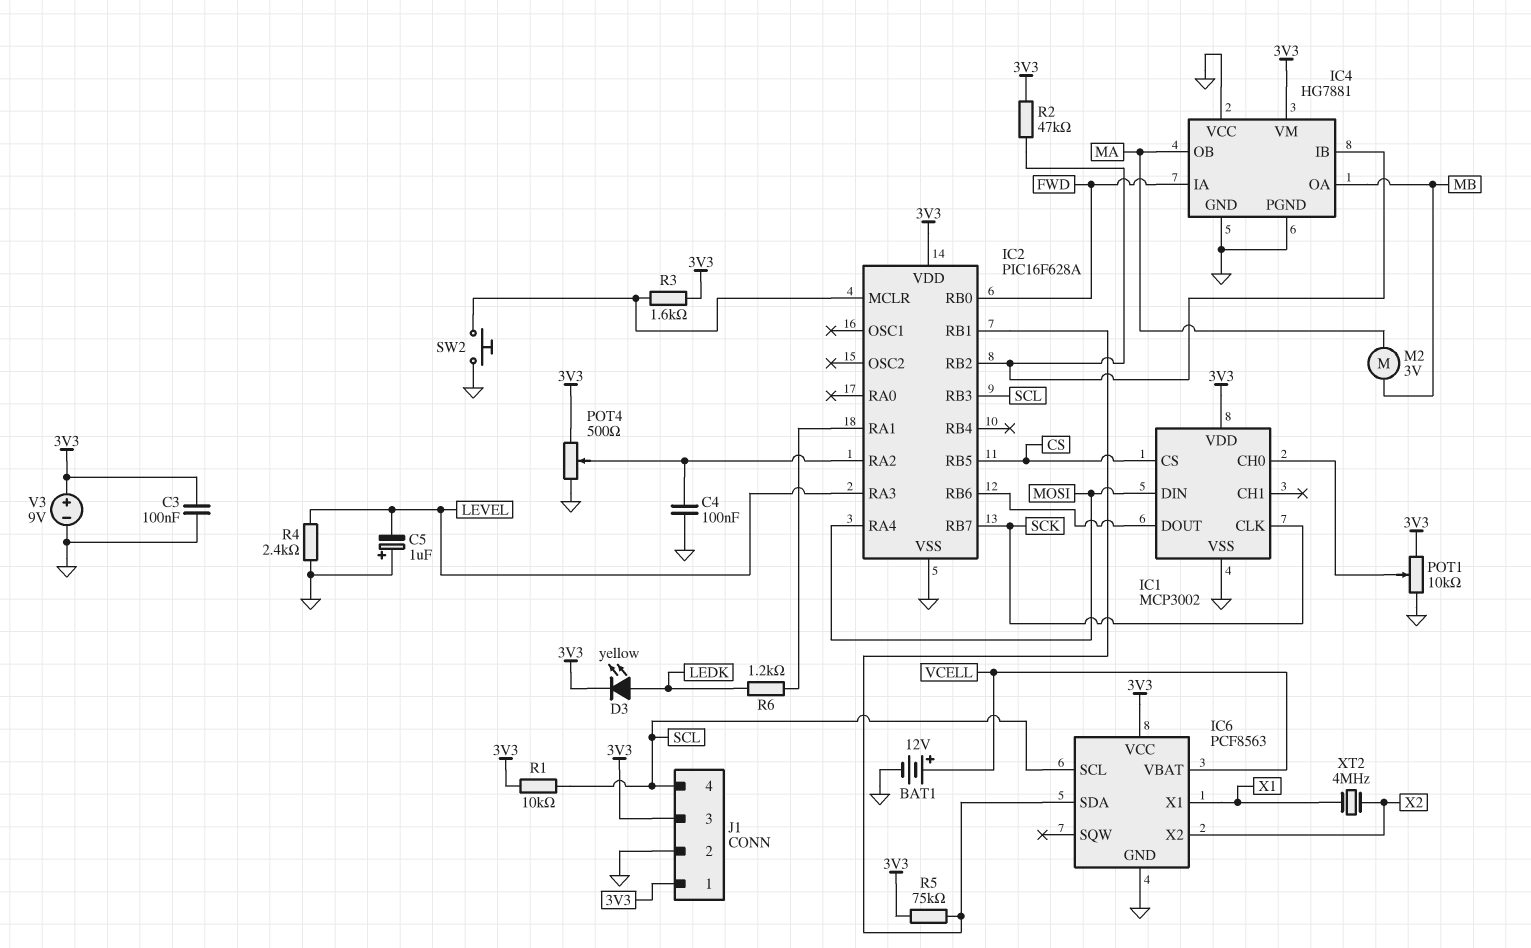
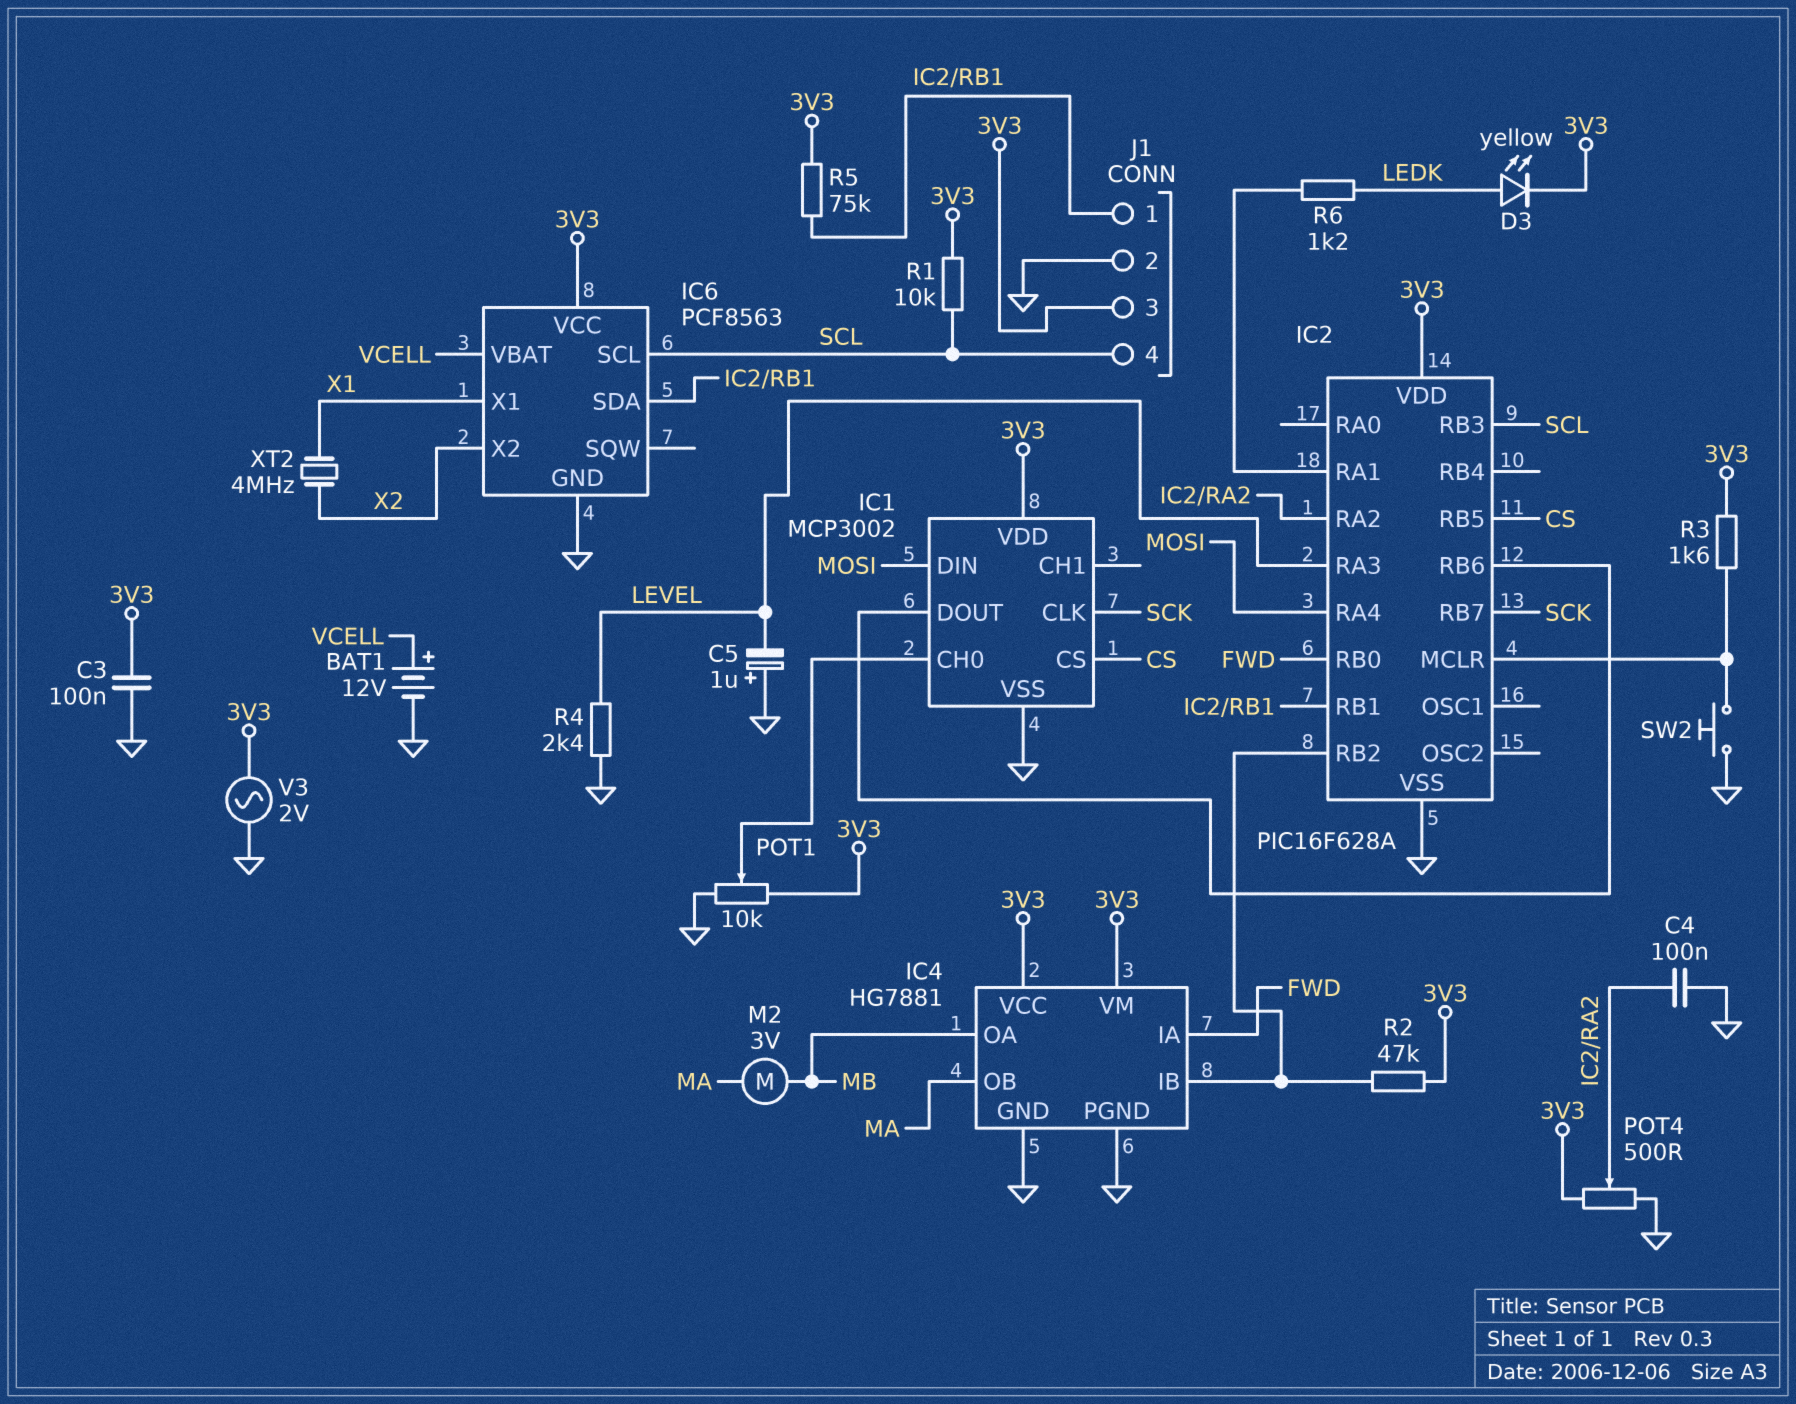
IC4 pin VCC: GND -> 3V3
J1 pin 1: 3V3 -> IC2/RB1
V3: 9V (plus 3V3, minus GND) -> AC 2V (3V3, GND)

